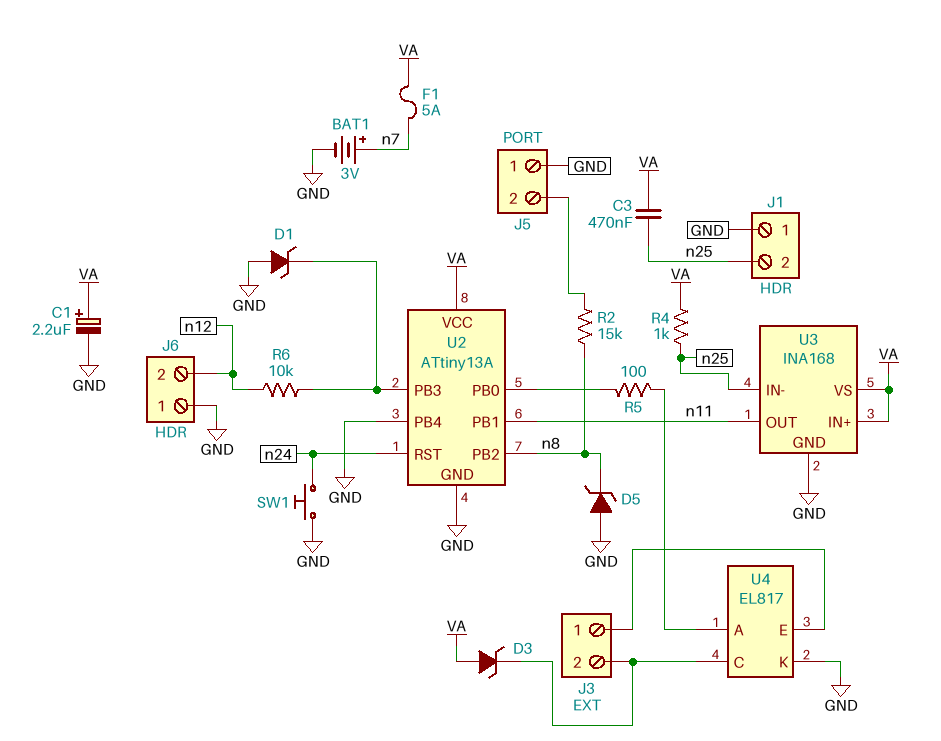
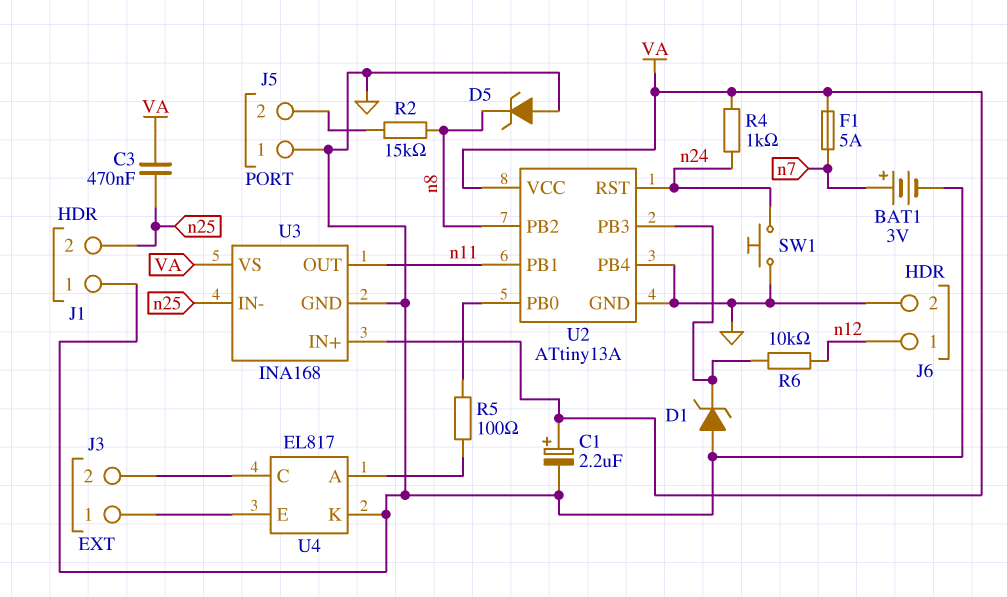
D3: zener (A VA, K J3/2) -> none
J6 pin 1: GND -> n12
J6 pin 2: n12 -> GND
R4: 1k (VA, n25) -> 1k (VA, n24)

